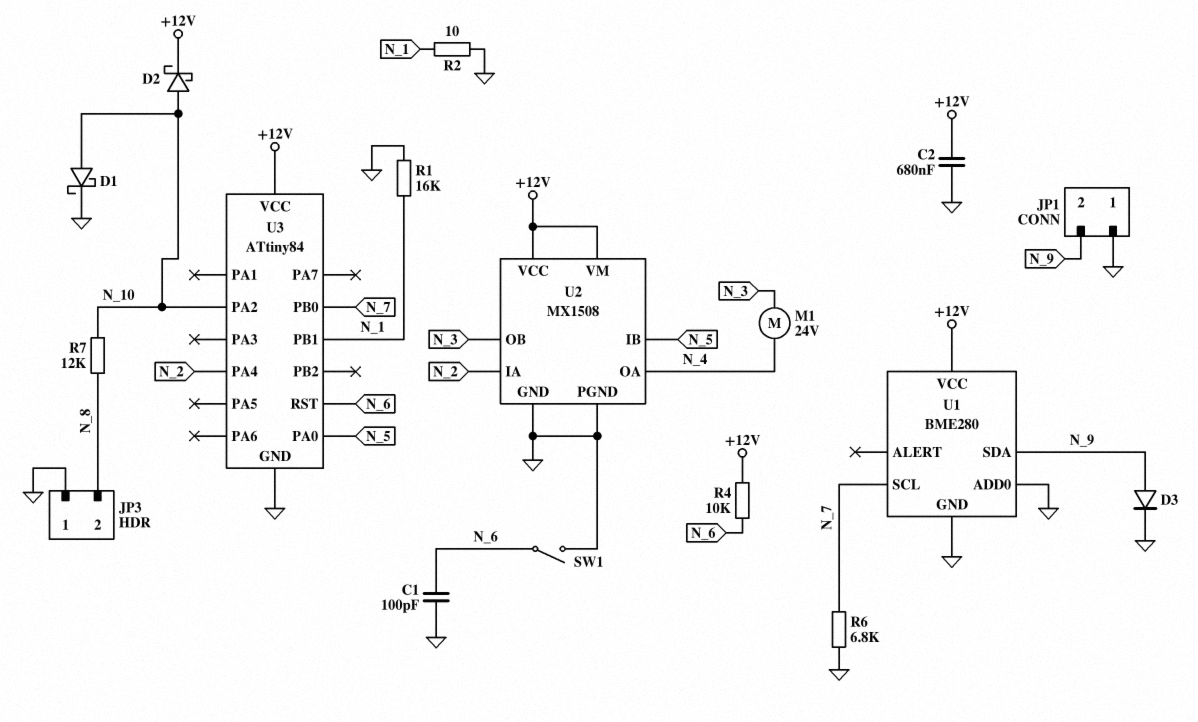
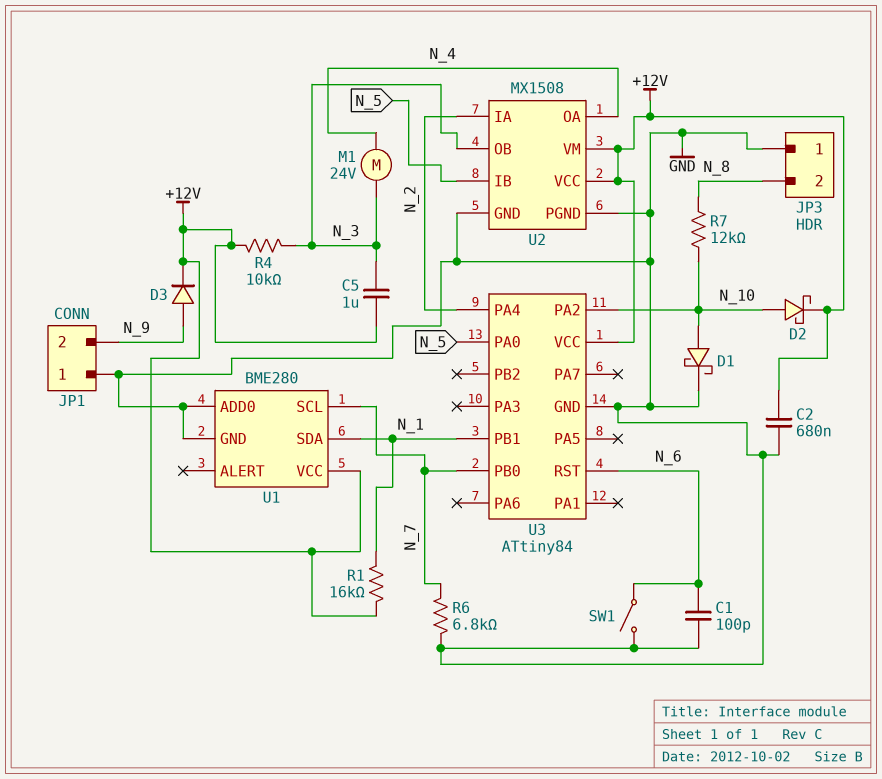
C5: none -> 1uF (+12V, N_3)
D3: diode (A N_9, K GND) -> diode (A N_9, K +12V)
R1: 16k (GND, N_1) -> 16k (+12V, N_1)
R2: 10 (GND, N_1) -> none
R4: 10k (+12V, N_6) -> 10k (+12V, N_3)
U1 pin SDA: N_9 -> N_1

